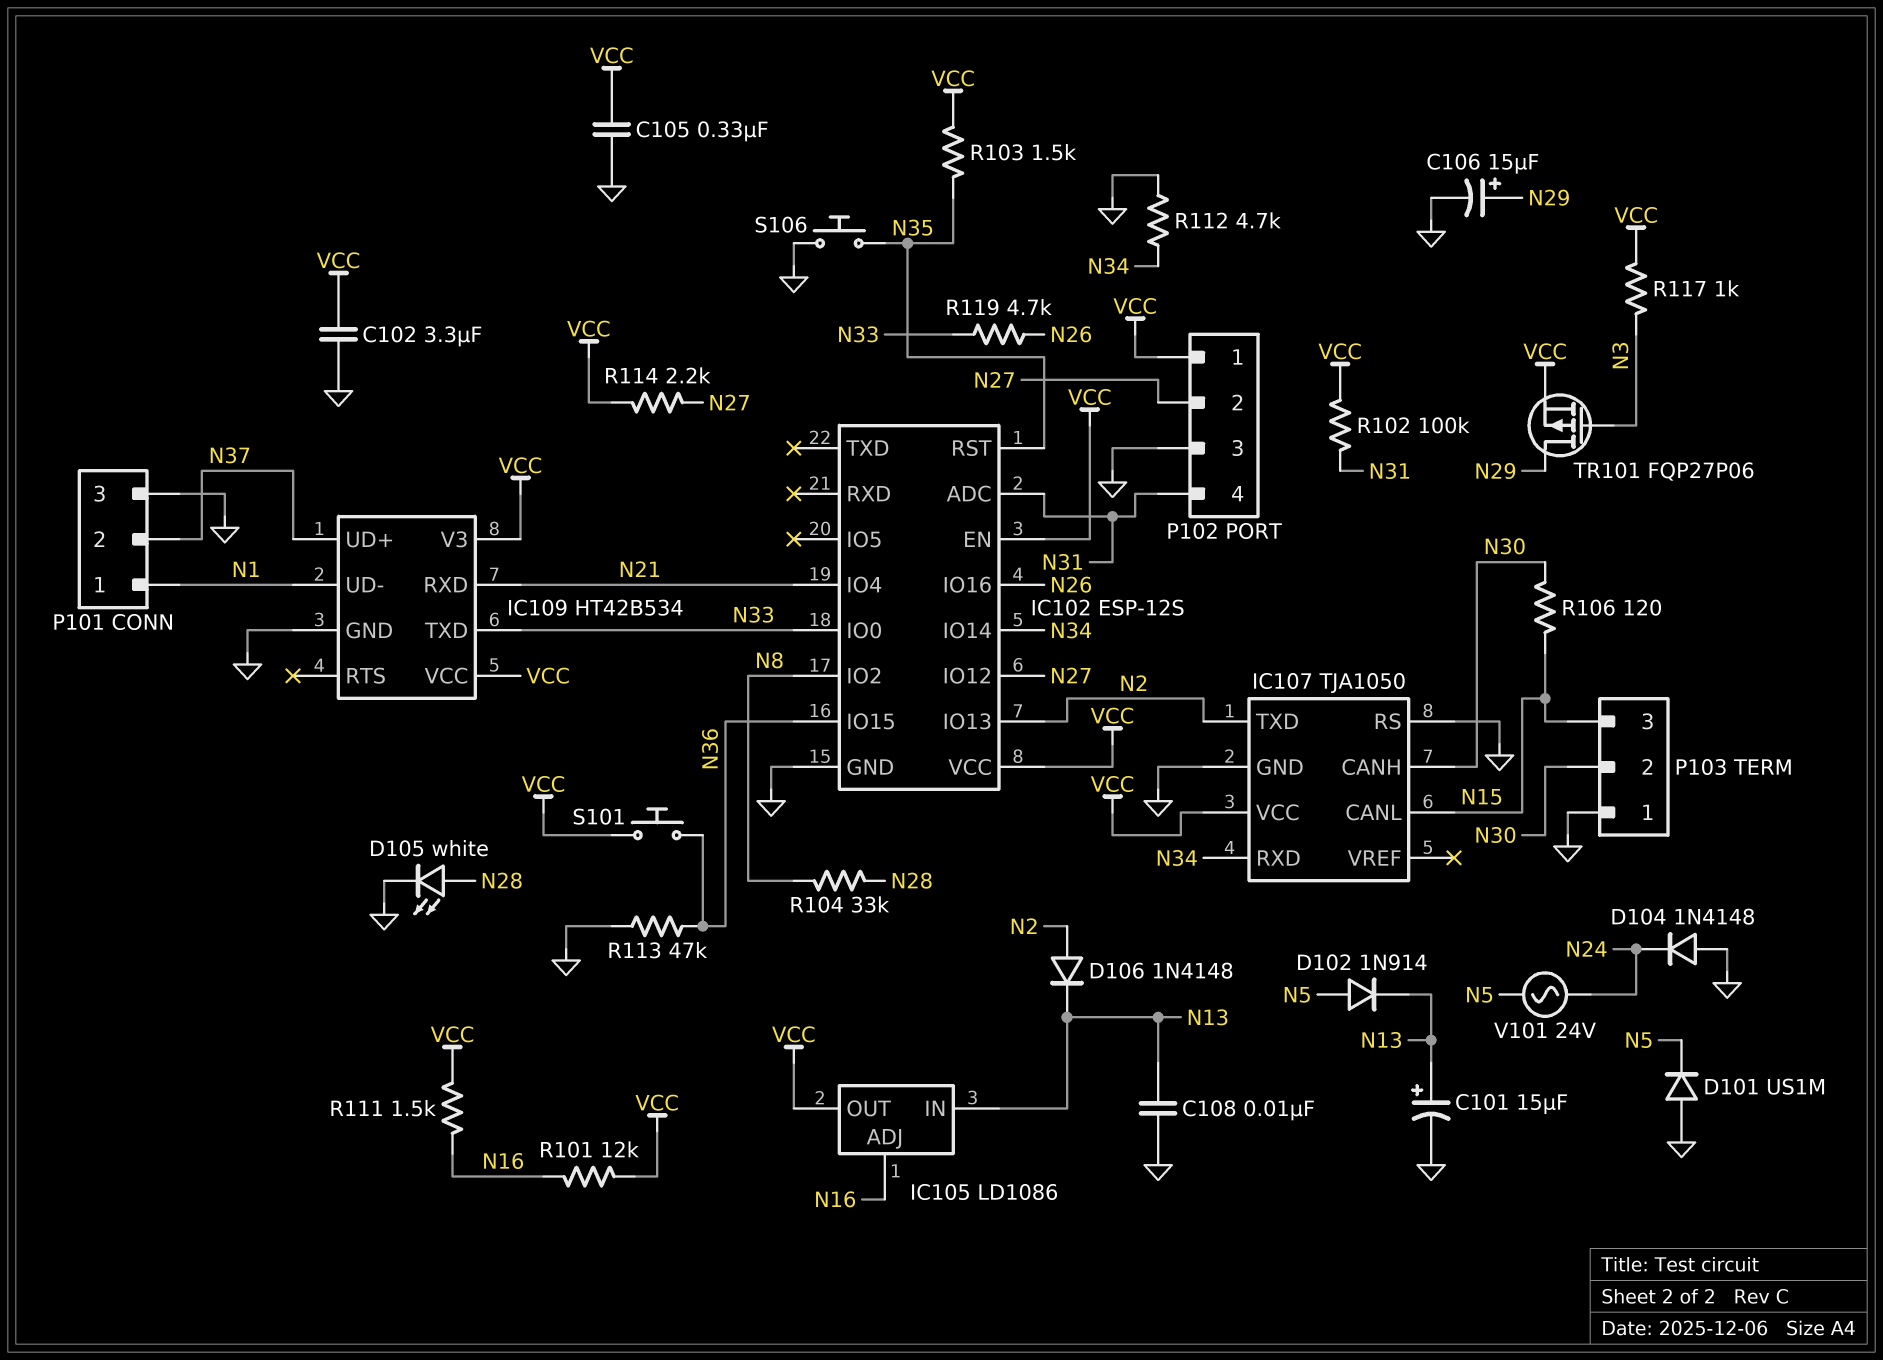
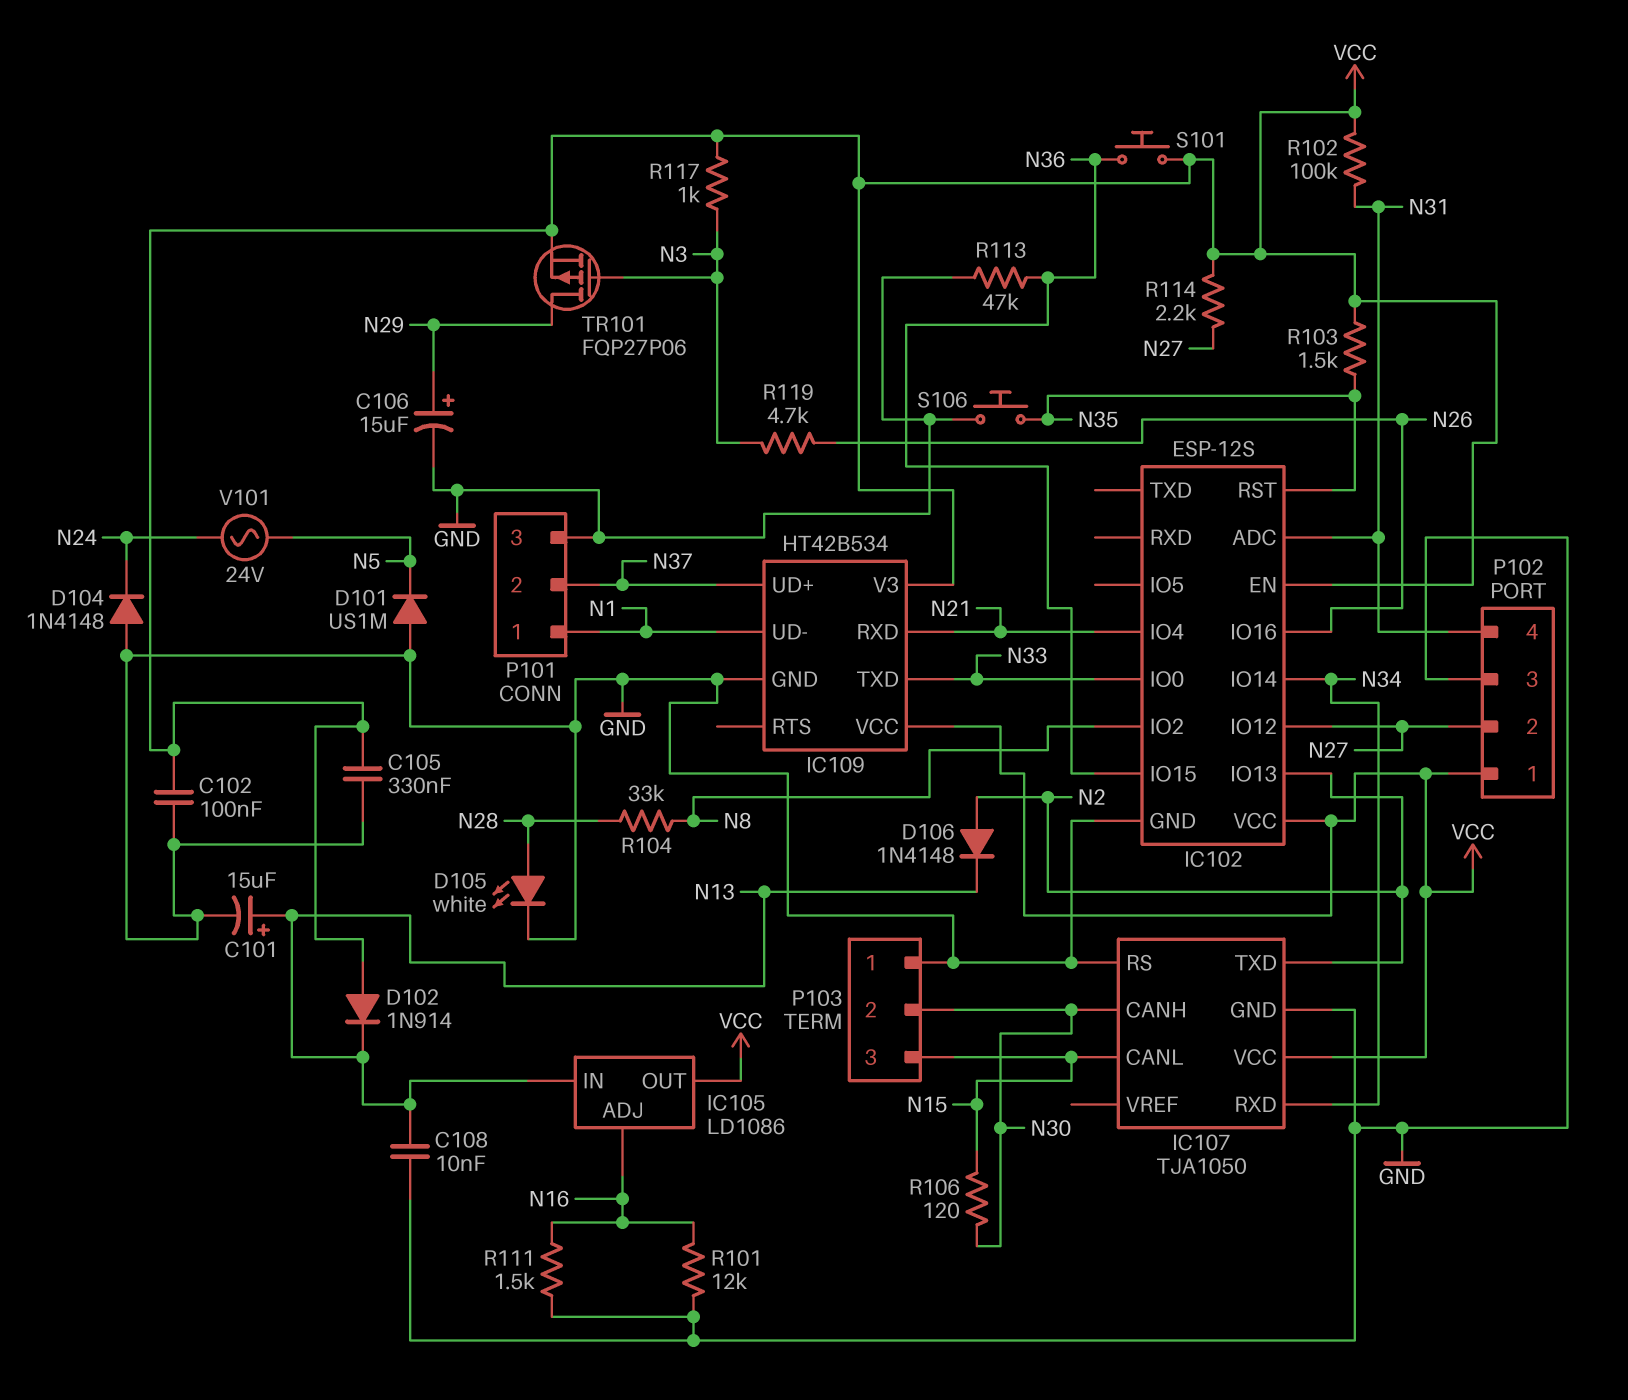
C102: 3.3uF (GND, VCC) -> 100nF (GND, VCC)
D102: diode 1N914 (A N5, K N13) -> diode 1N914 (A VCC, K N13)
R101: 12k (N16, VCC) -> 12k (GND, N16)
R111: 1.5k (N16, VCC) -> 1.5k (GND, N16)
R112: 4.7k (GND, N34) -> none
R119: 4.7k (N26, N33) -> 4.7k (N3, N26)

